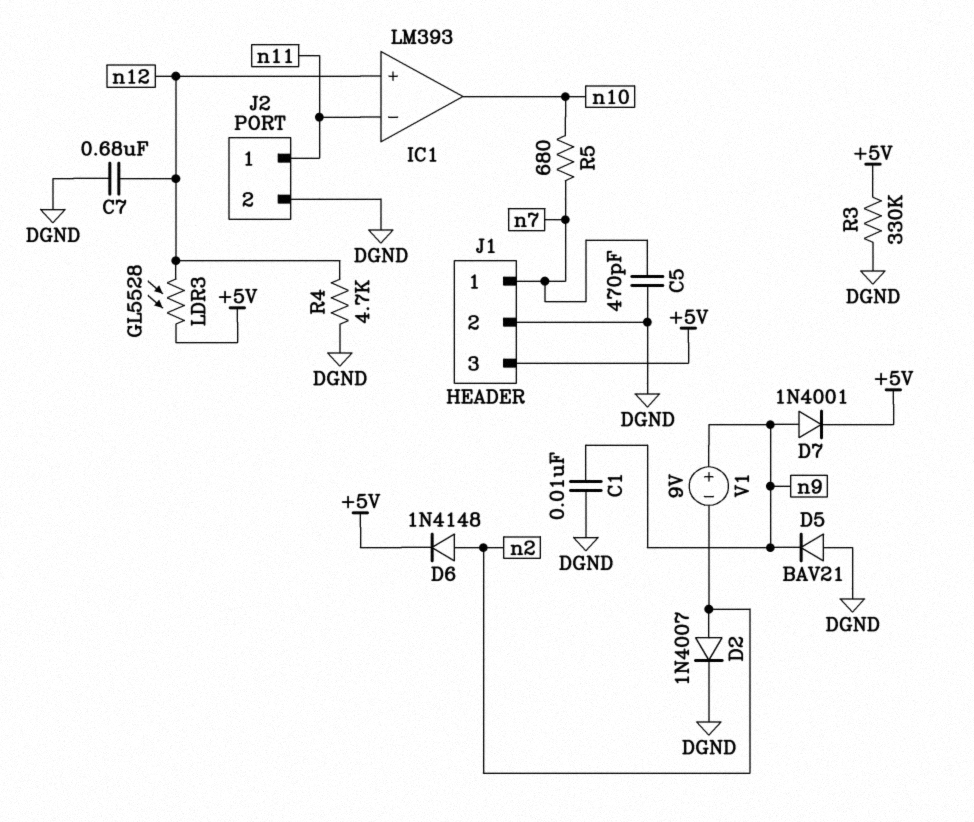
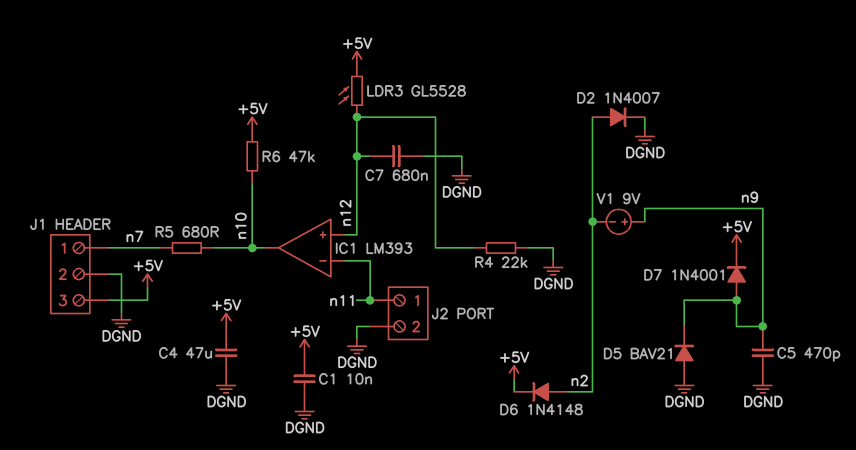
C1: 10nF (DGND, n9) -> 10nF (+5V, DGND)
C4: none -> 47uF (+5V, DGND)
C5: 470pF (DGND, n7) -> 470pF (DGND, n9)
R3: 330k (+5V, DGND) -> none
R4: 4.7k (DGND, n12) -> 22k (DGND, n12)
R6: none -> 47k (+5V, n10)

